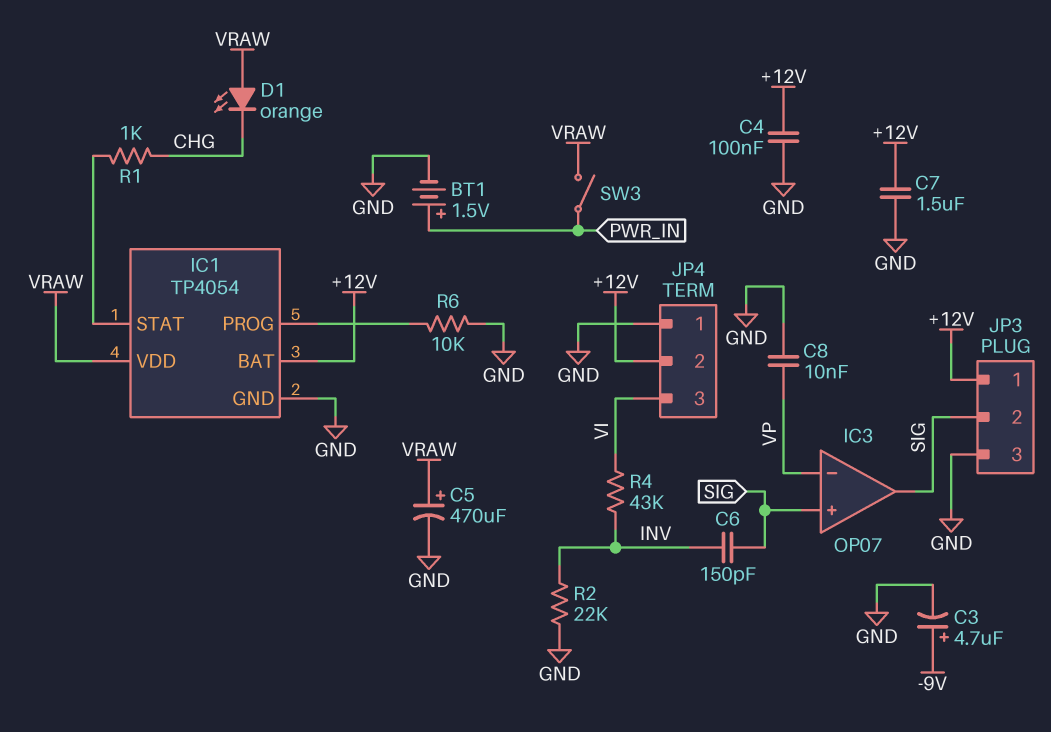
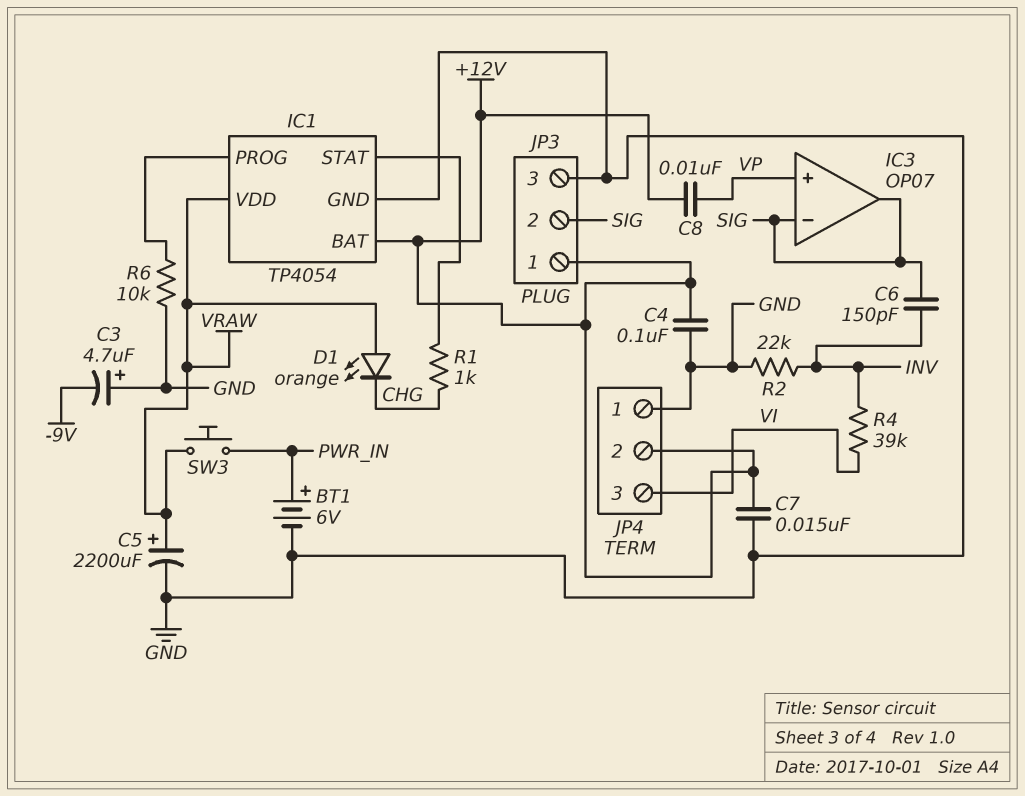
BT1: 1.5V (plus PWR_IN, minus GND) -> 6V (plus PWR_IN, minus GND)
C3: 4.7uF (plus -9V, minus GND) -> 4.7uF (plus GND, minus -9V)
C5: 470uF (plus VRAW, minus GND) -> 2200uF (plus VRAW, minus GND)
C7: 1.5uF (+12V, GND) -> 15nF (+12V, GND)
C8: 10nF (GND, VP) -> 10nF (+12V, VP)
IC3 pin in+: SIG -> VP
IC3 pin in-: VP -> SIG
R4: 43k (INV, VI) -> 39k (INV, VI)
SW3: switch (PWR_IN, VRAW) -> button (PWR_IN, VRAW)

